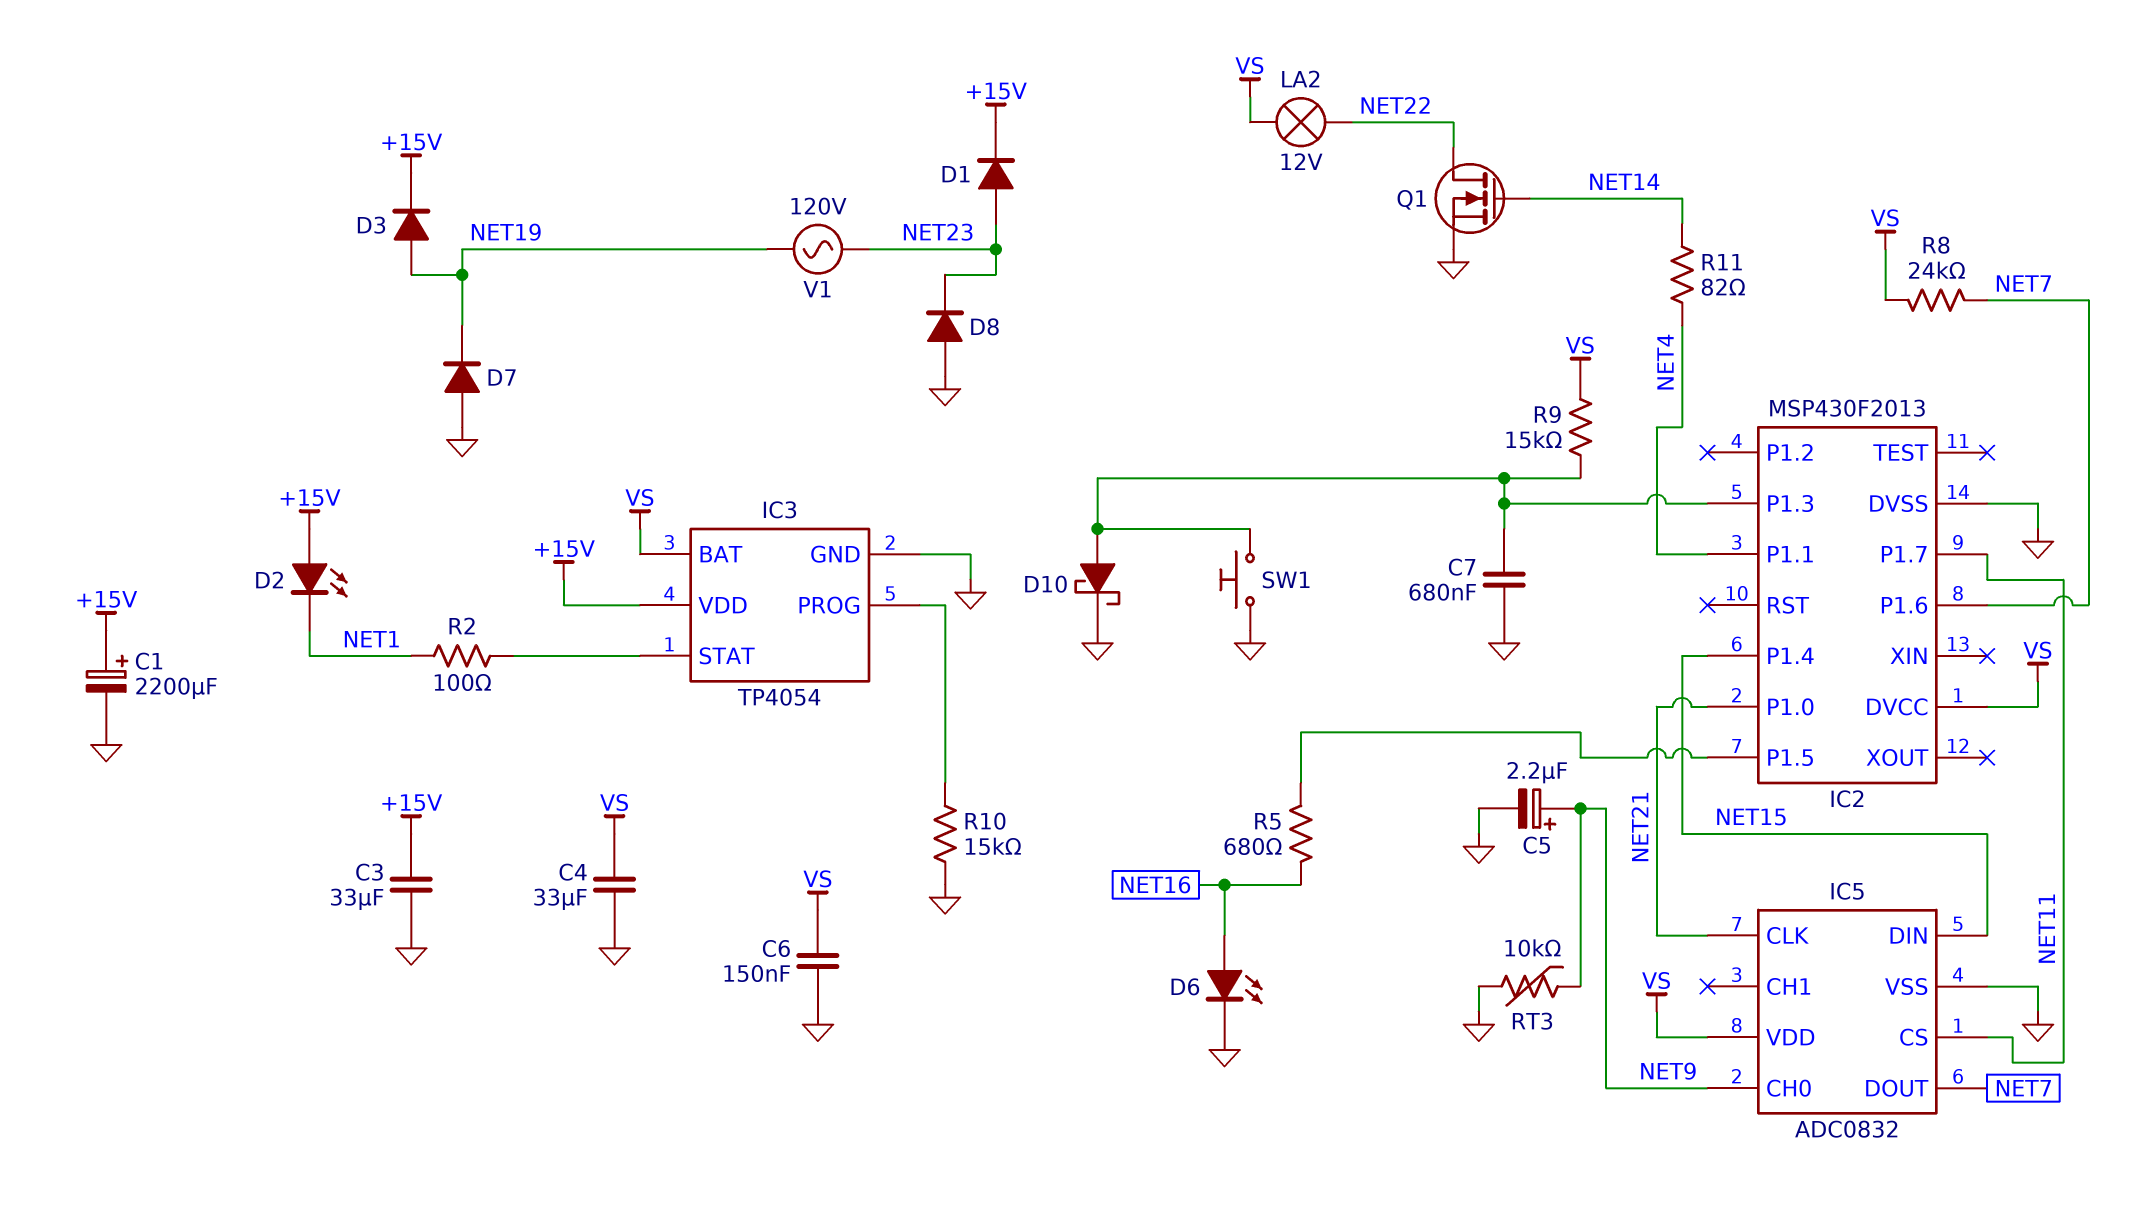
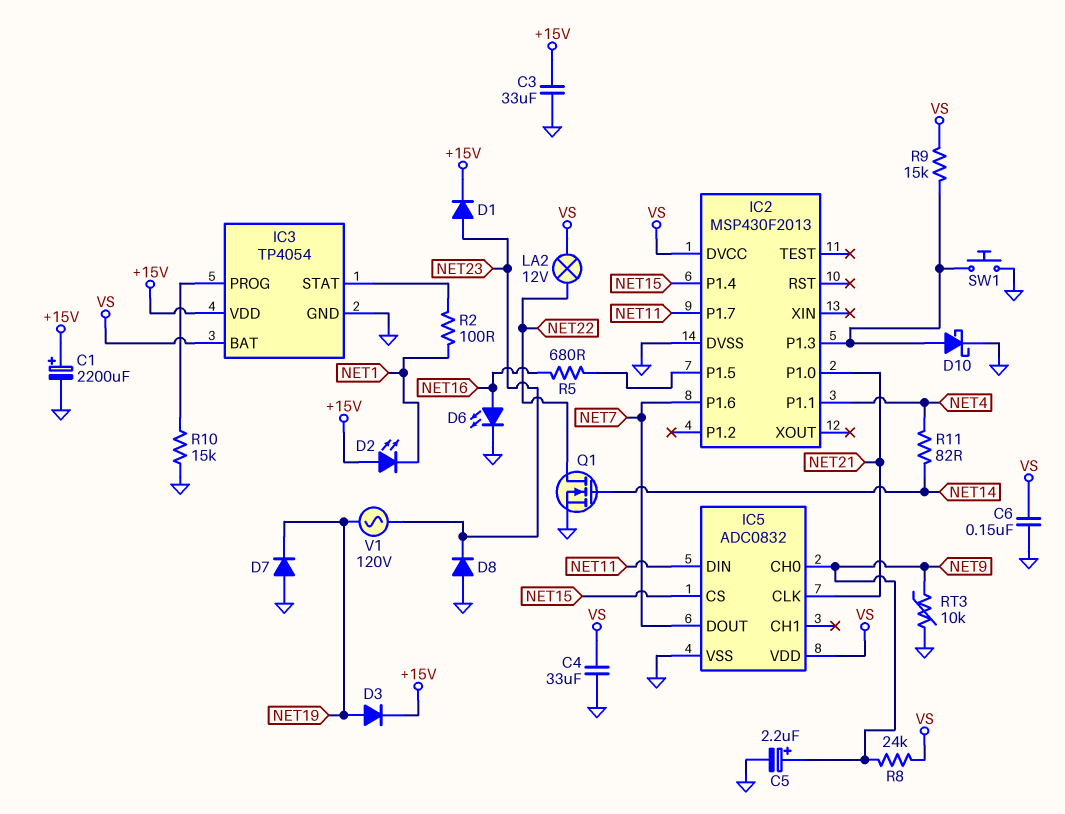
C7: 680nF (GND, IC2/P1.3) -> none
IC5 pin CS: NET11 -> NET15
IC5 pin DIN: NET15 -> NET11
R8: 24k (NET7, VS) -> 24k (NET9, VS)

